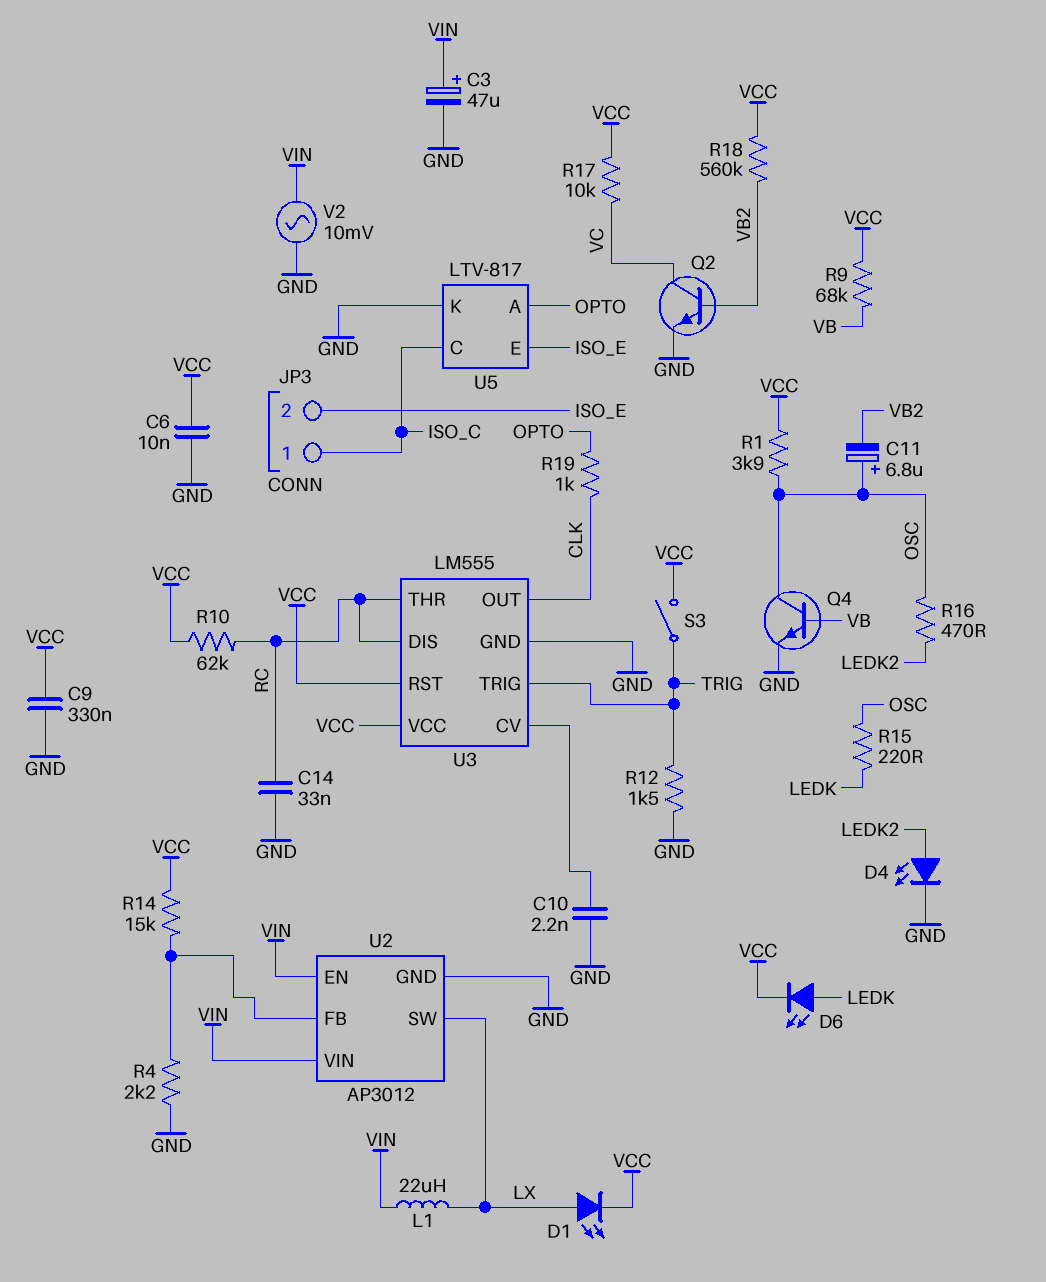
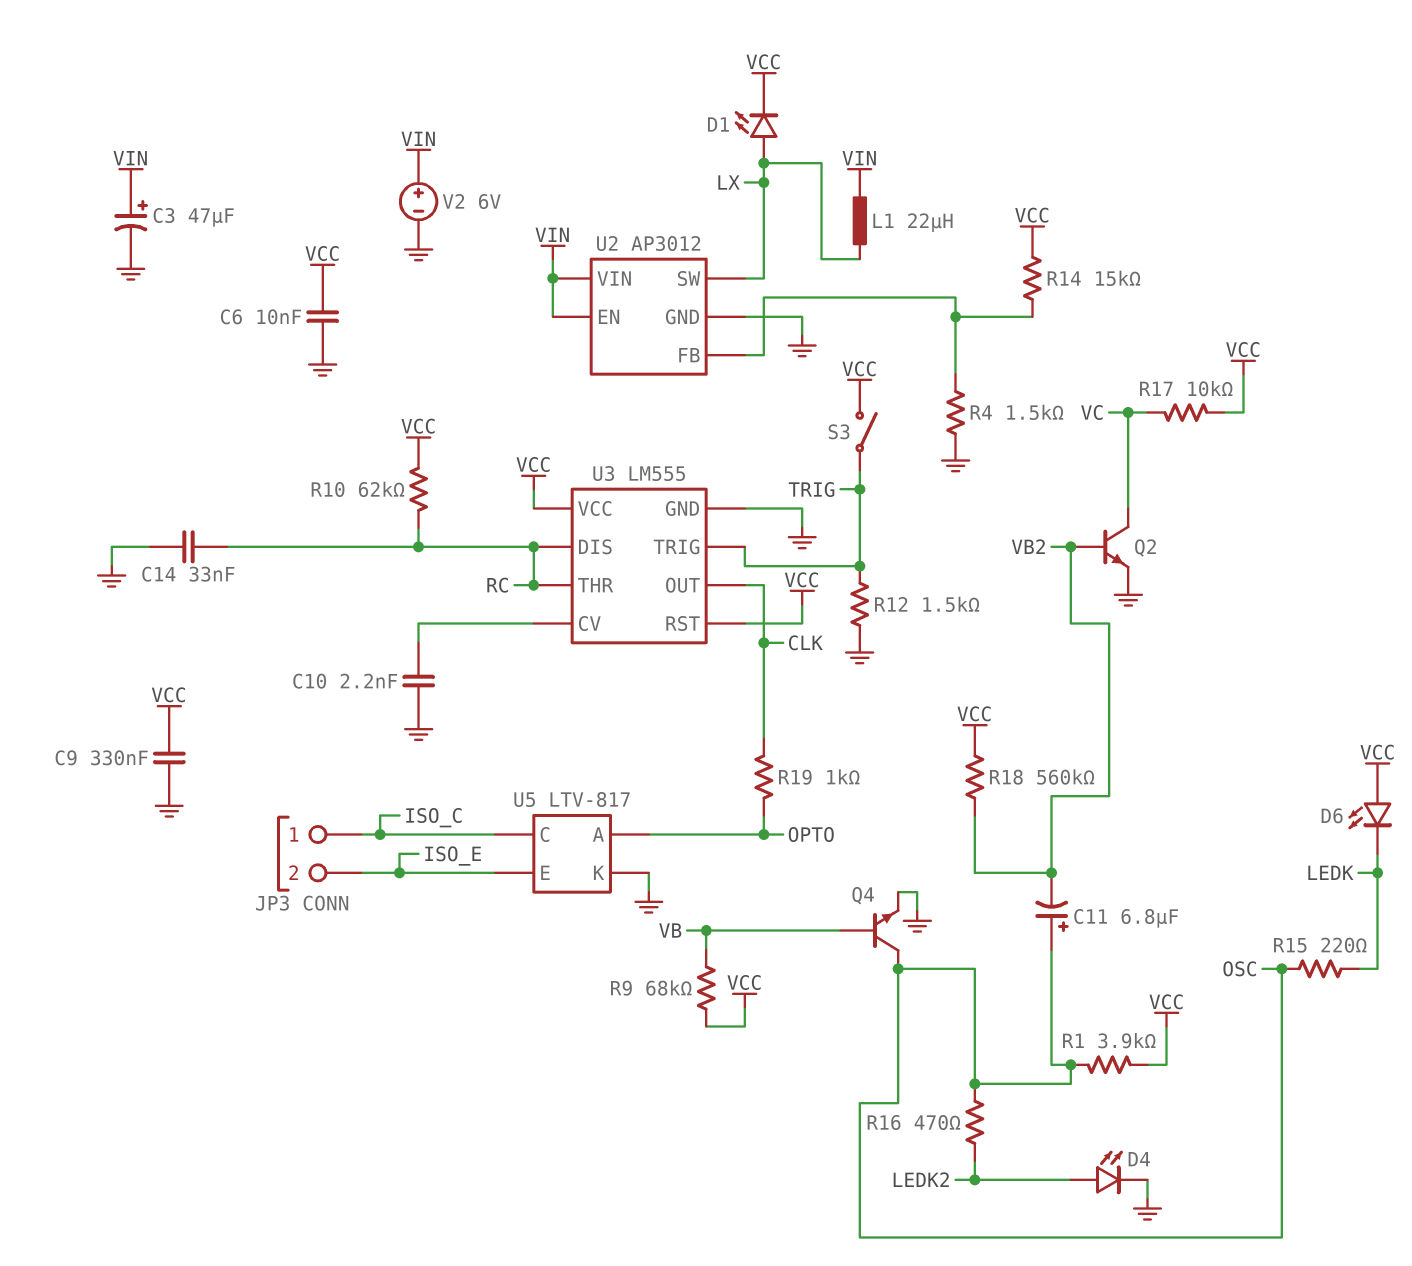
D6: LED (A LEDK, K VCC) -> LED (A VCC, K LEDK)
R4: 2.2k (GND, U2/FB) -> 1.5k (GND, U2/FB)
V2: AC 10mV (GND, VIN) -> 6V (plus VIN, minus GND)

